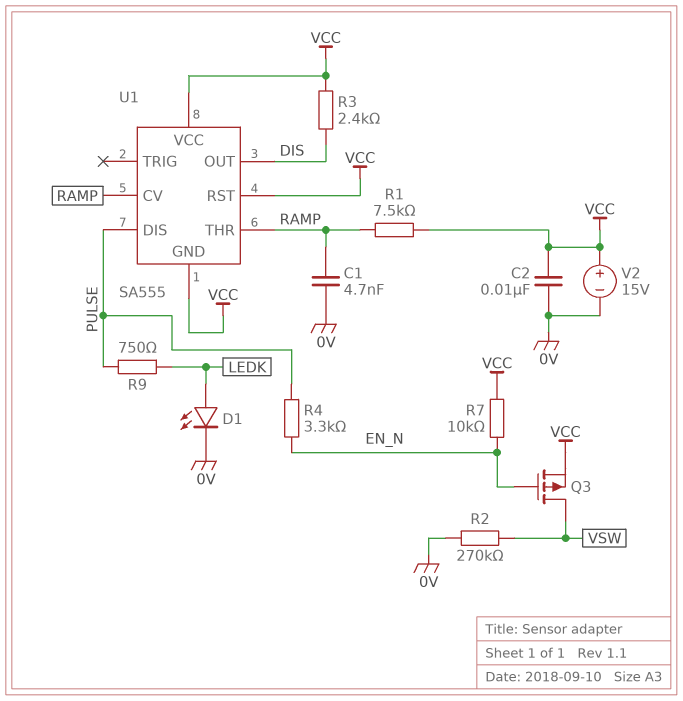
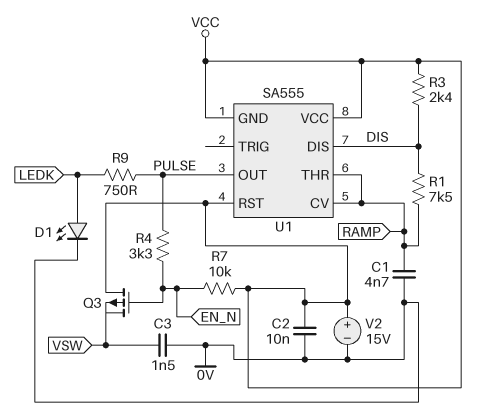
C3: none -> 1.5nF (0V, VSW)
Q3: PMOS (G EN_N, D VSW, S VCC) -> PMOS (G EN_N, D VCC, S VSW)
R1: 7.5k (RAMP, VCC) -> 7.5k (DIS, RAMP)
R2: 270k (0V, VSW) -> none
U1 pin DIS: PULSE -> DIS
U1 pin OUT: DIS -> PULSE

